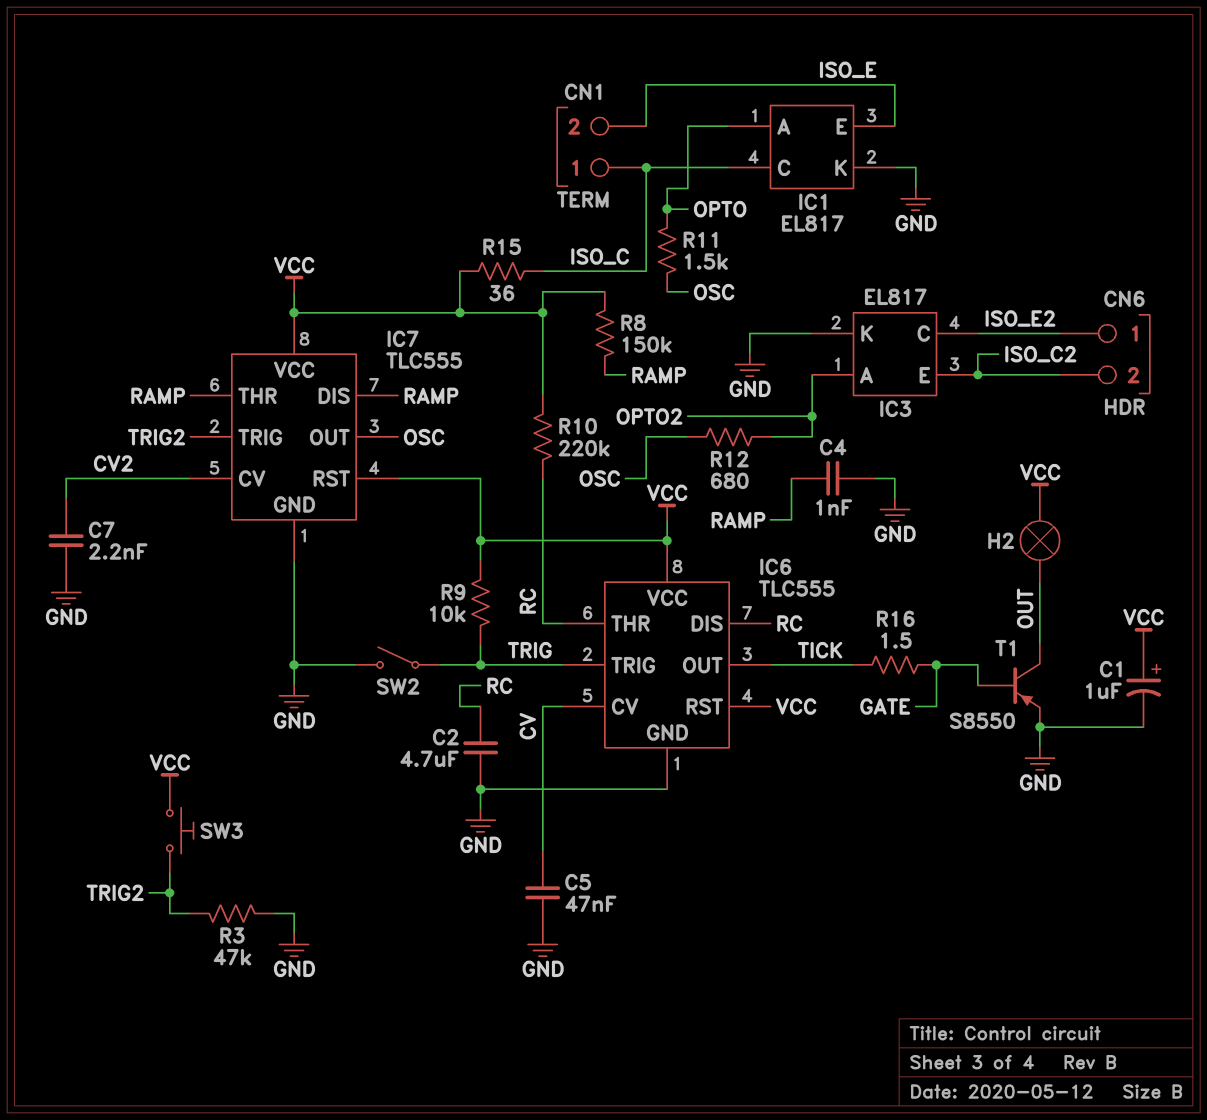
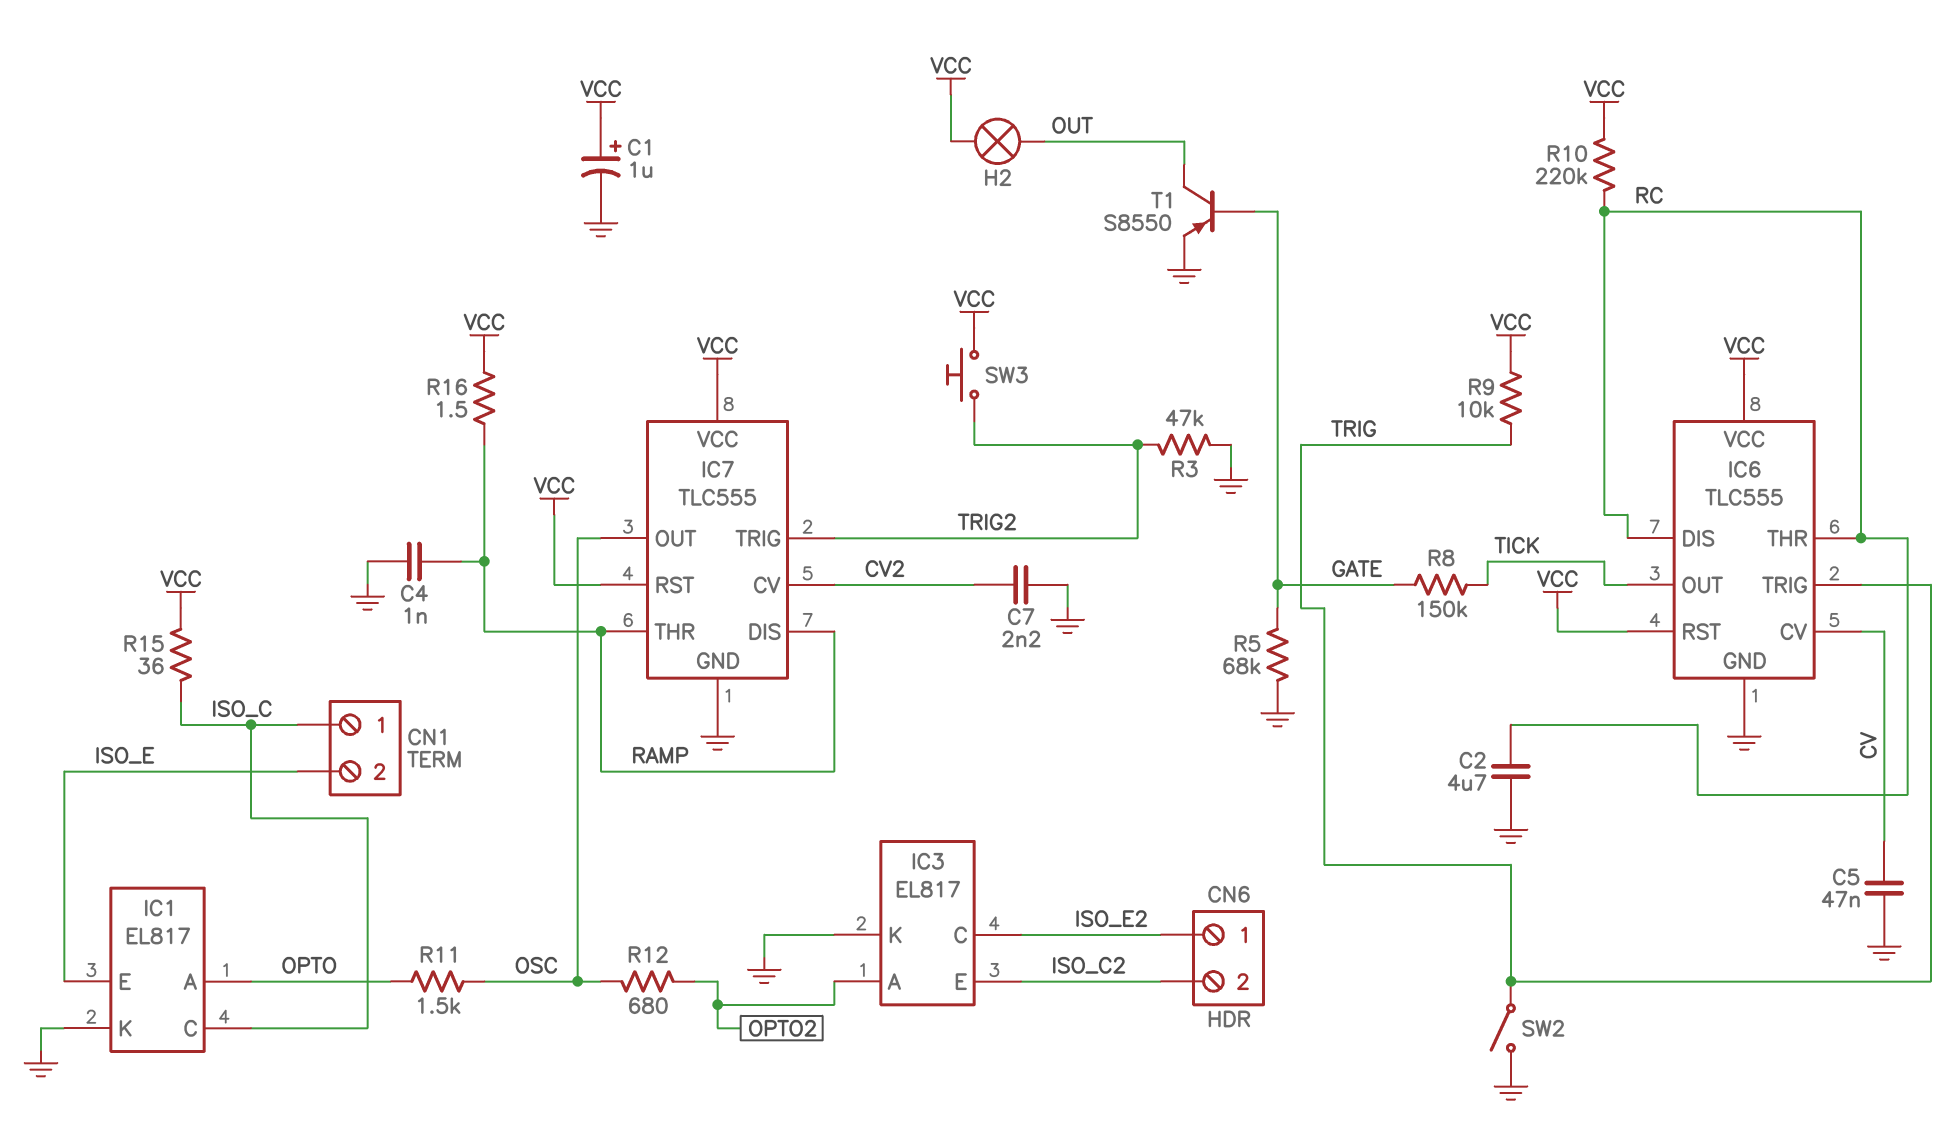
R5: none -> 68k (GATE, GND)
R8: 150k (RAMP, VCC) -> 150k (GATE, TICK)
R16: 1.5 (GATE, TICK) -> 1.5 (RAMP, VCC)

